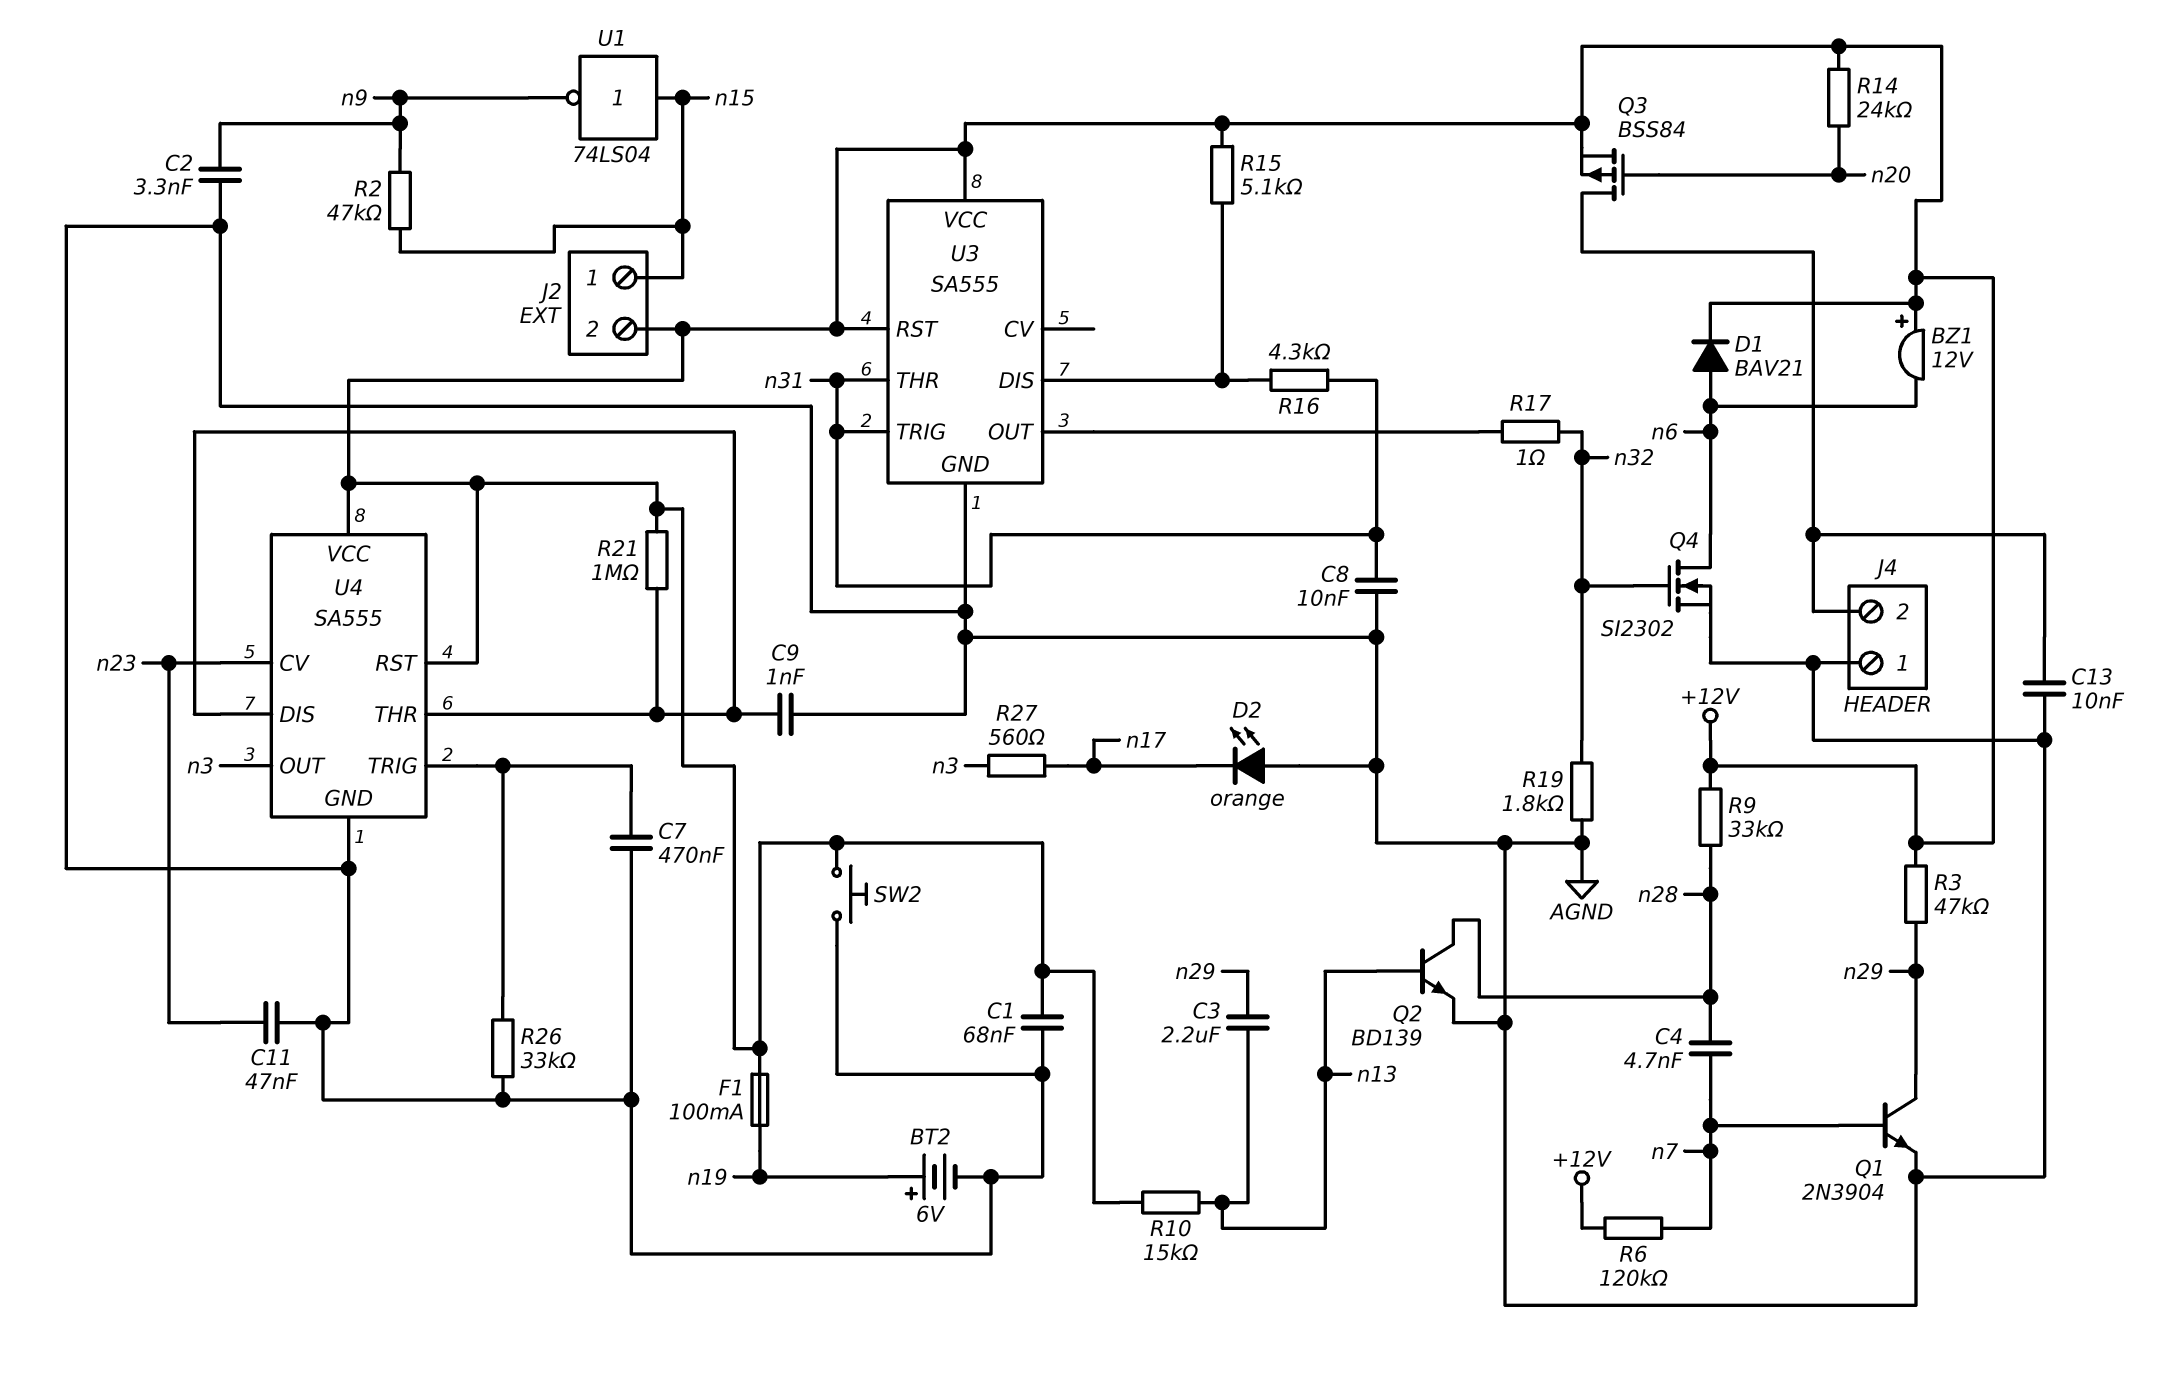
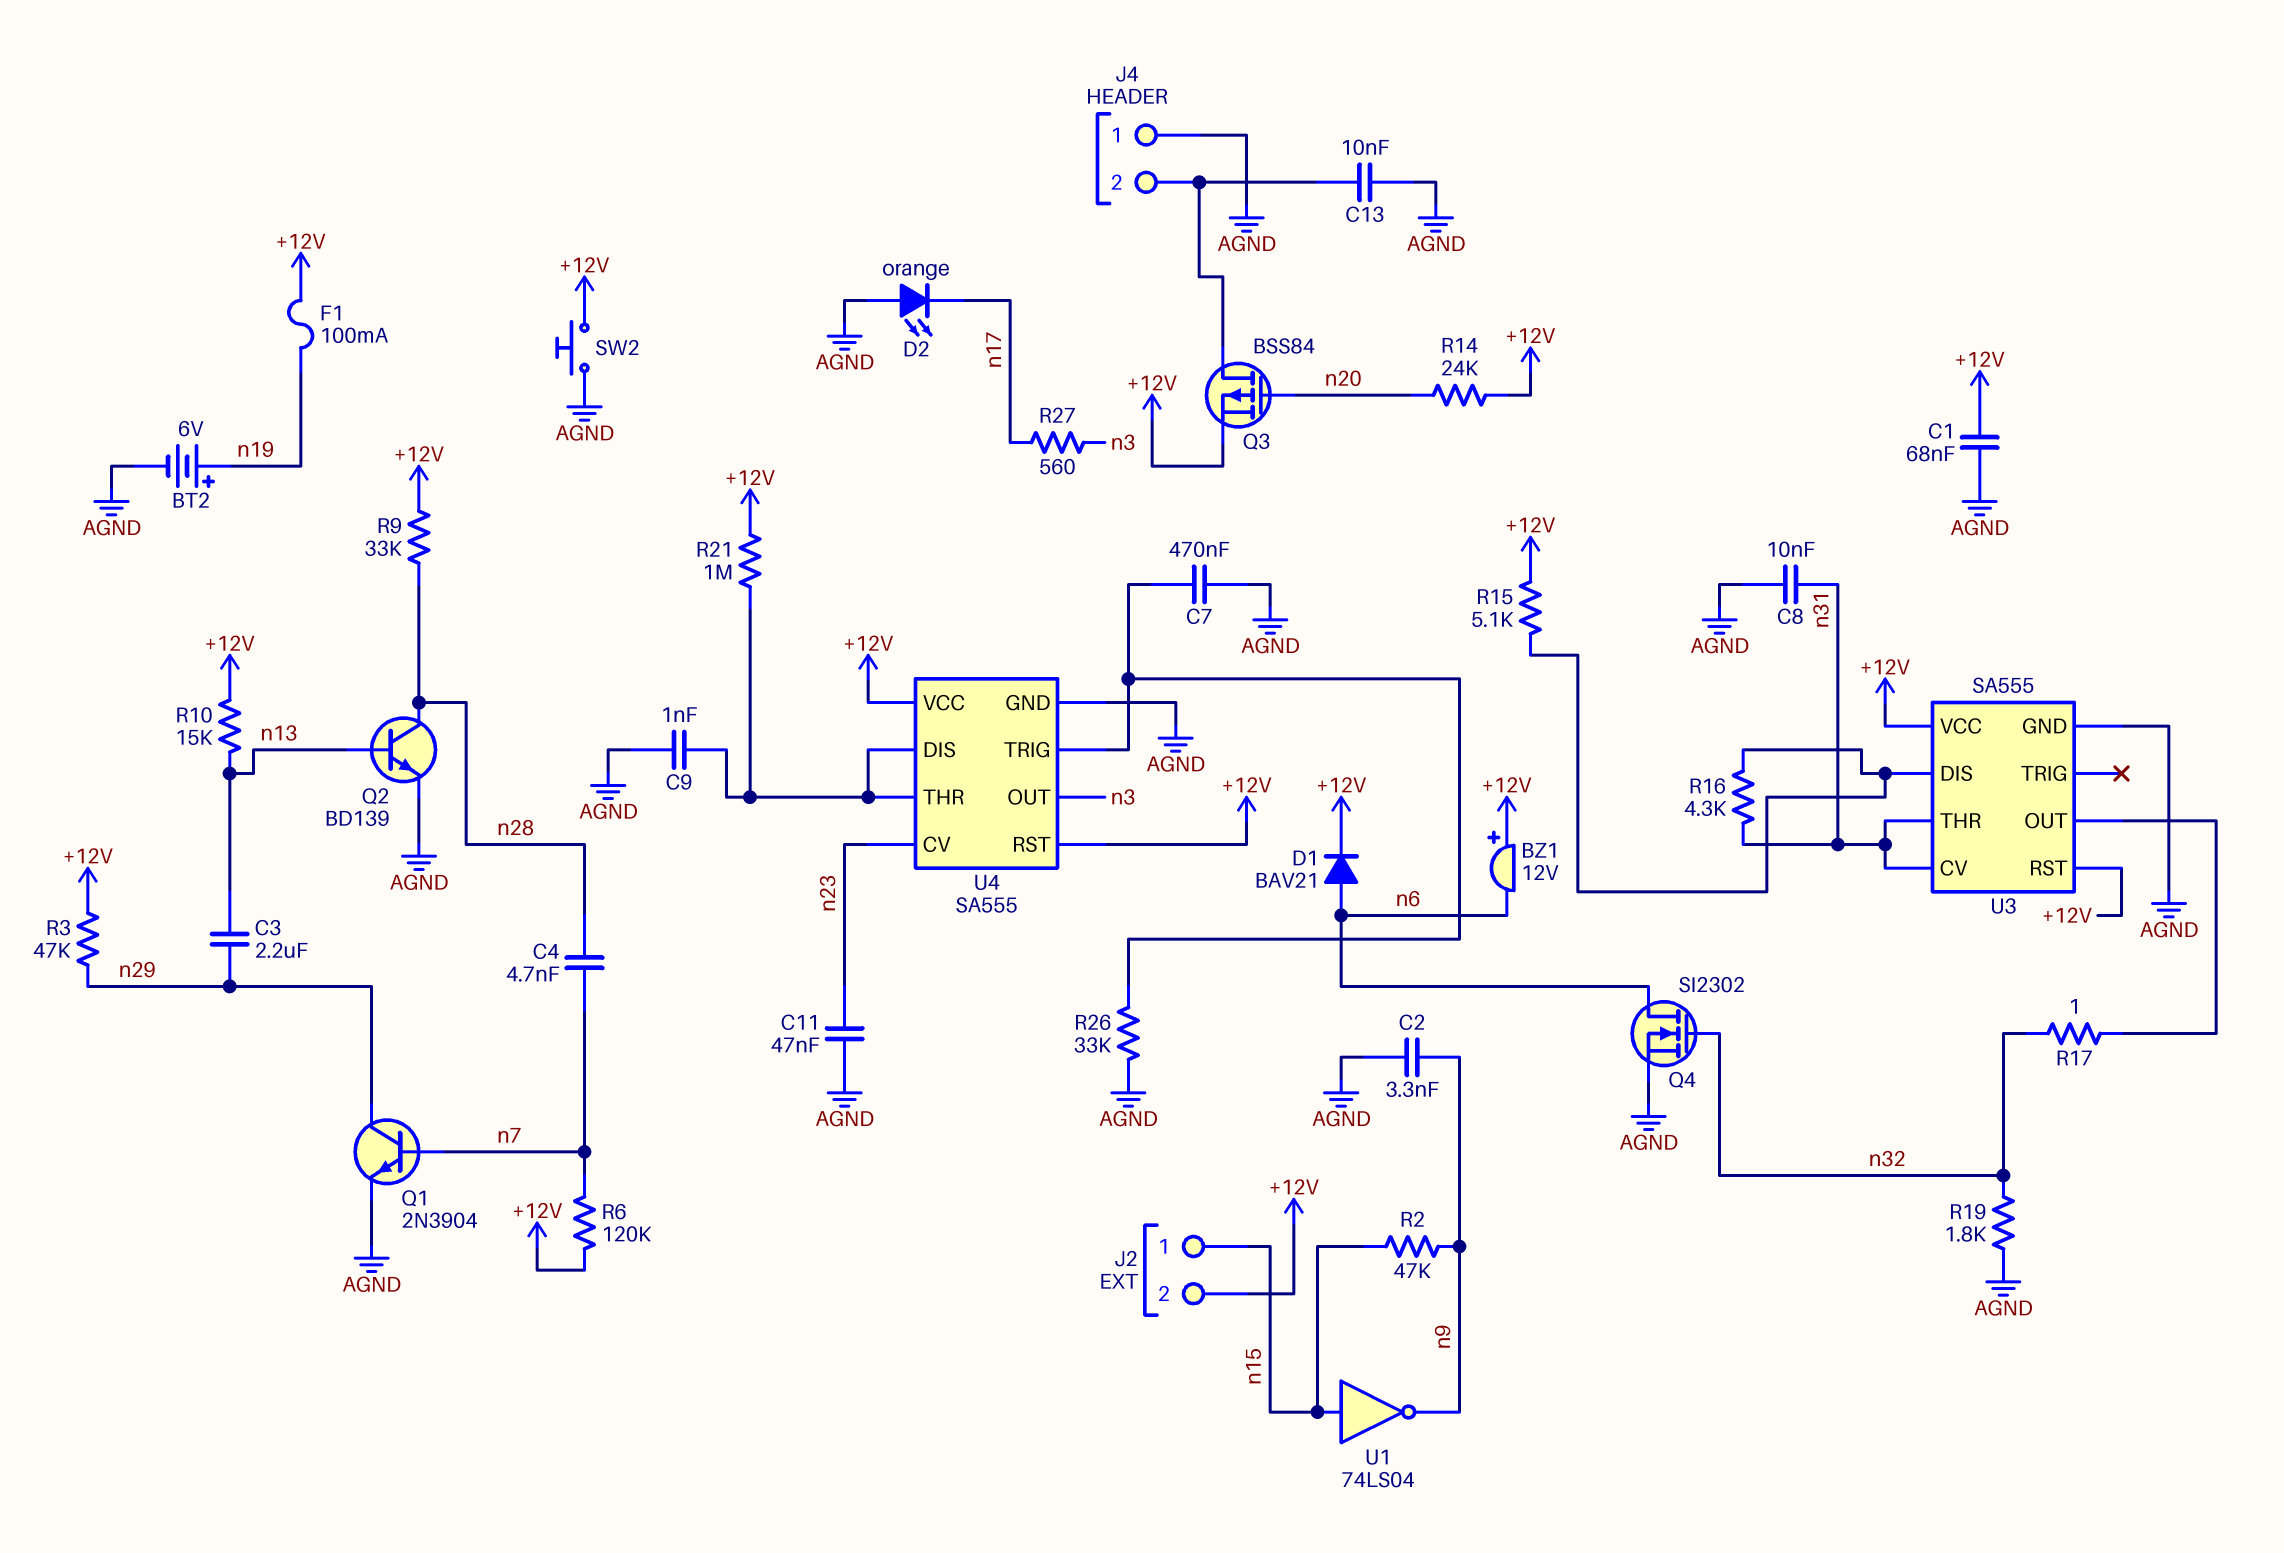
U3 pin CV: none -> n31
U3 pin TRIG: n31 -> none

